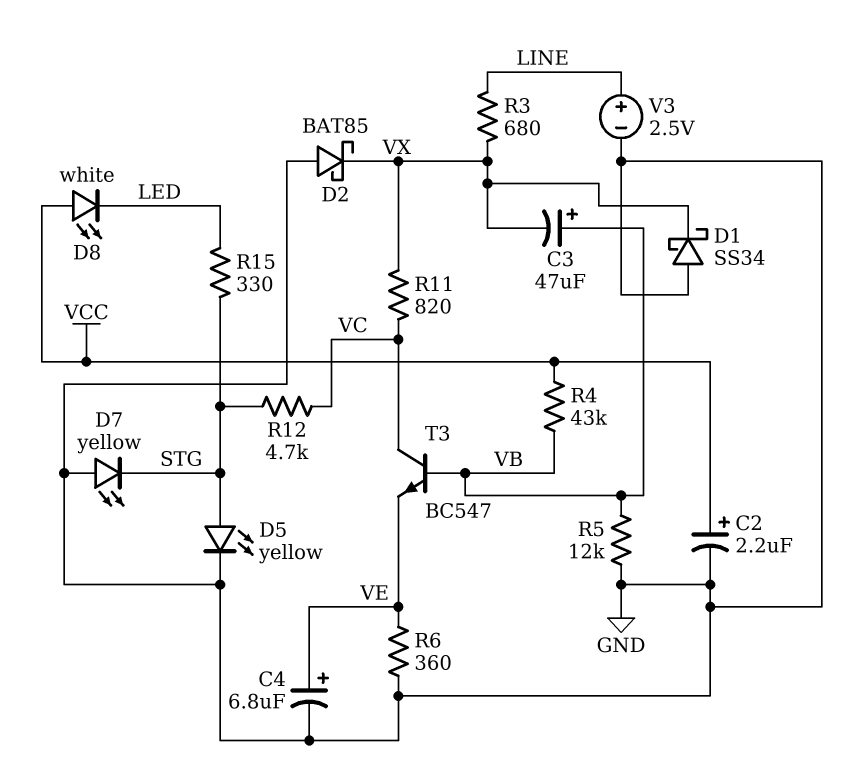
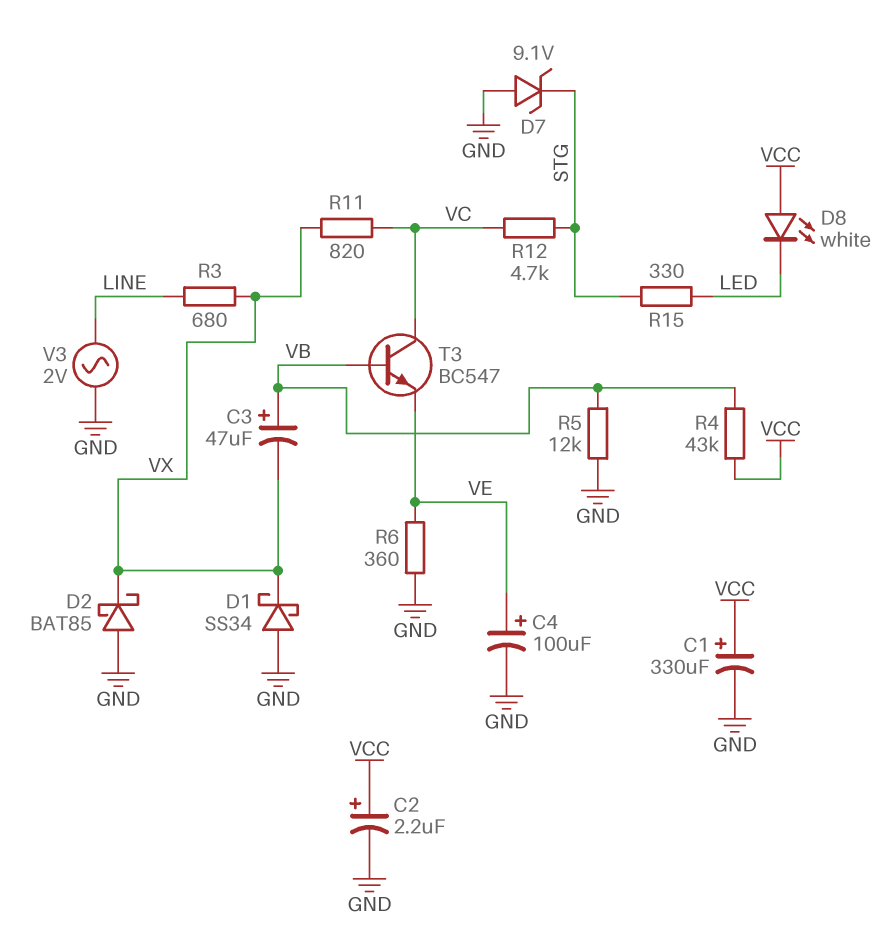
C1: none -> 330uF (plus VCC, minus GND)
C4: 6.8uF (plus VE, minus GND) -> 100uF (plus VE, minus GND)
D5: LED yellow (A STG, K GND) -> none
D7: LED yellow (A GND, K STG) -> zener 9.1V (A GND, K STG)
V3: 2.5V (plus LINE, minus GND) -> AC 2V (GND, LINE)

